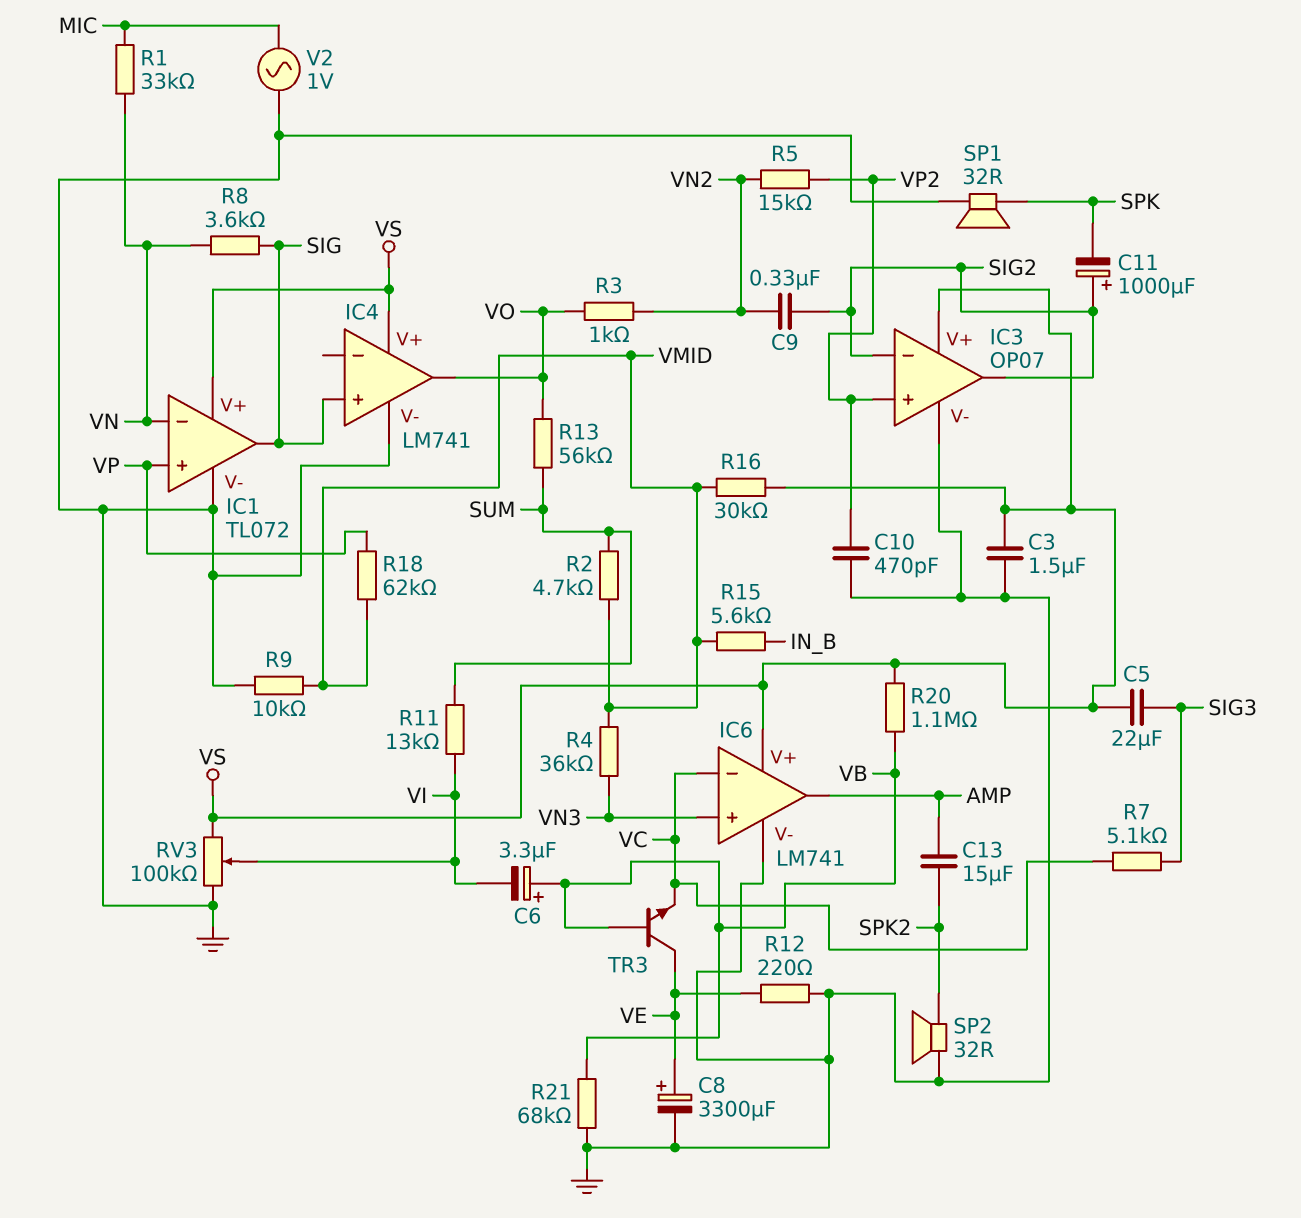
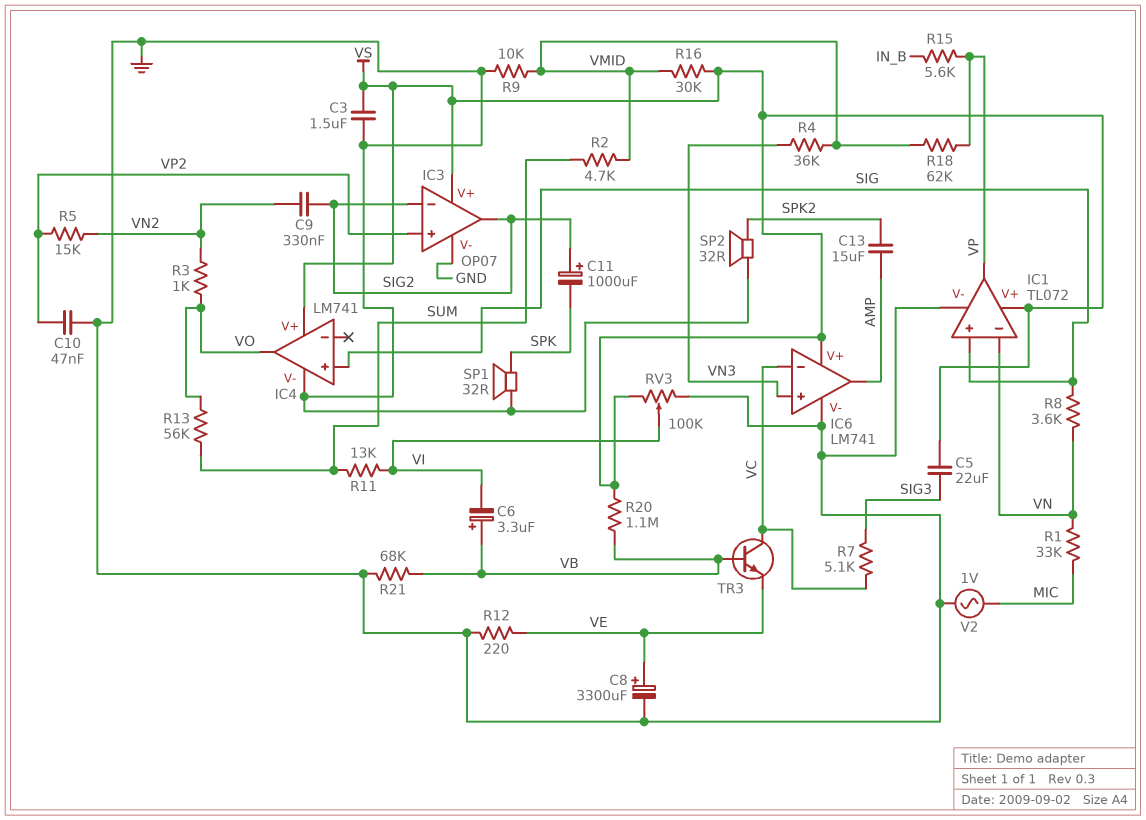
C10: 470pF (GND, VP2) -> 47nF (GND, VP2)
IC1 pin in+: VP -> SIG
IC1 pin out: SIG -> VP
R15: 5.6k (IN_B, VMID) -> 5.6k (IN_B, VP)
TR3: NPN (B VB, C VE, E VC) -> NPN (B VB, C VC, E VE)

